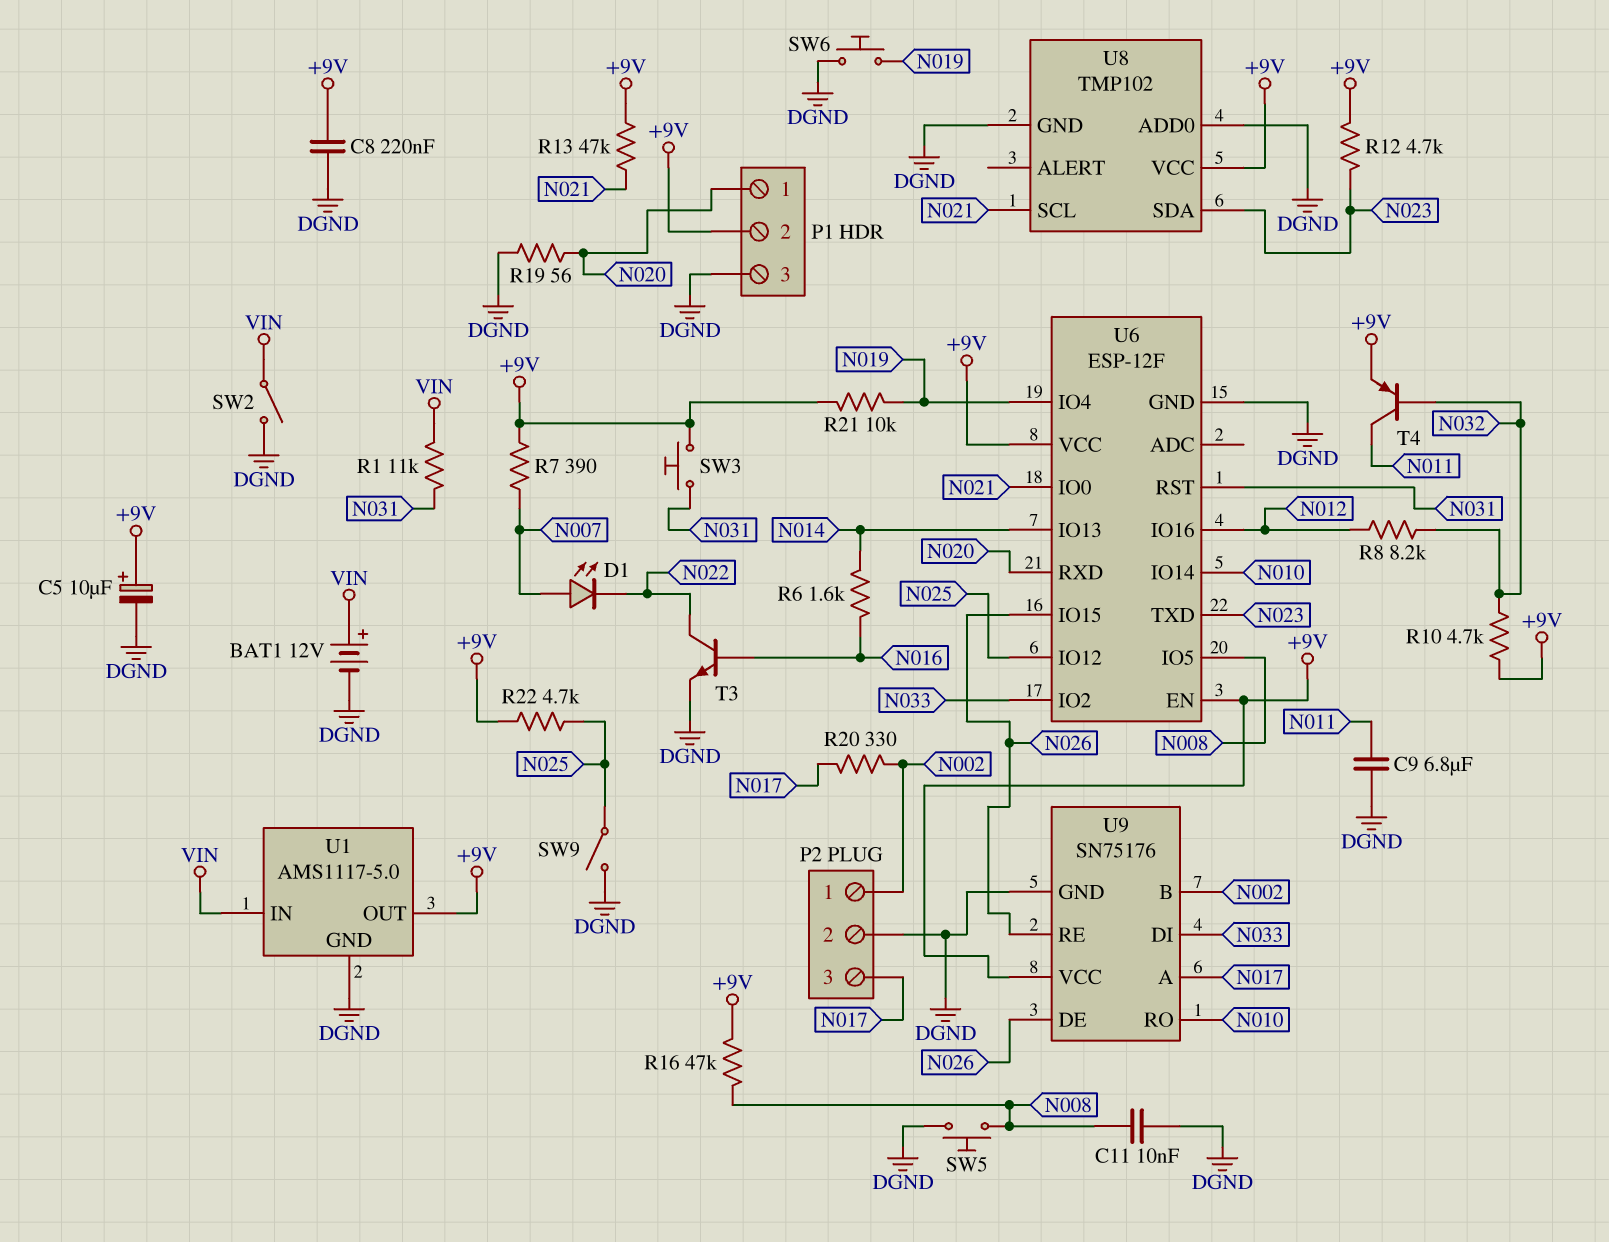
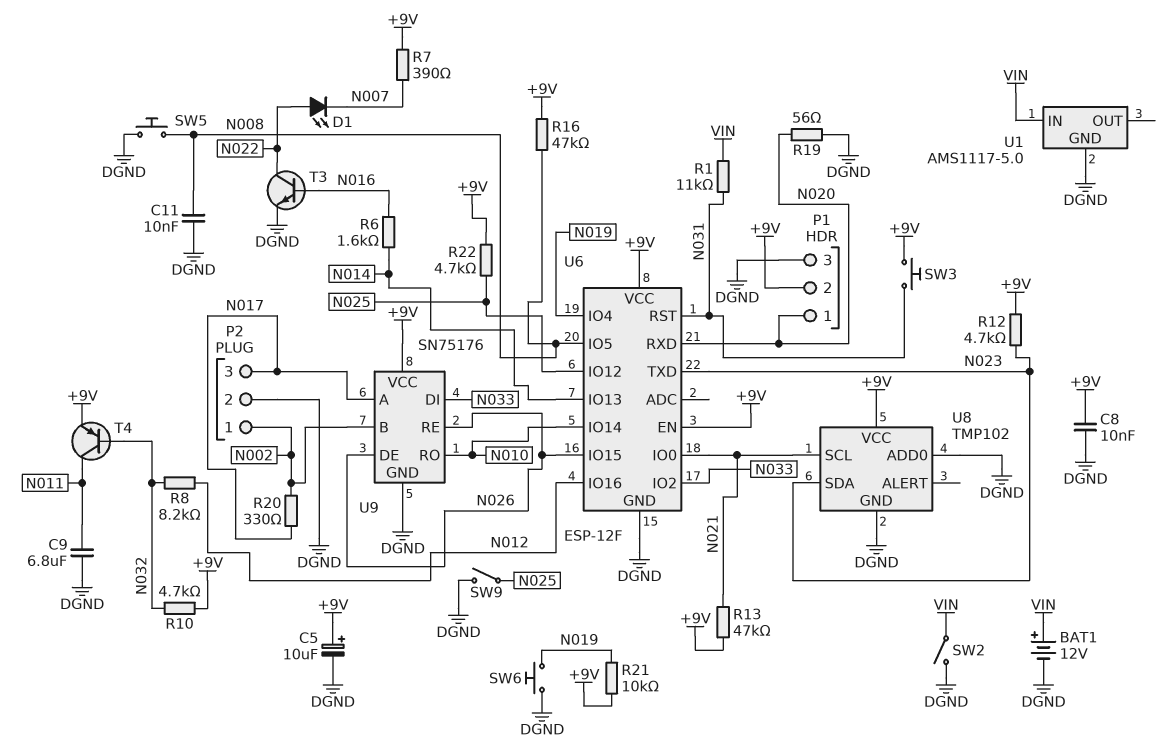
C8: 220nF (+9V, DGND) -> 10nF (+9V, DGND)
D1: LED (A N007, K N022) -> LED (A N022, K N007)
U1 pin OUT: +9V -> none

